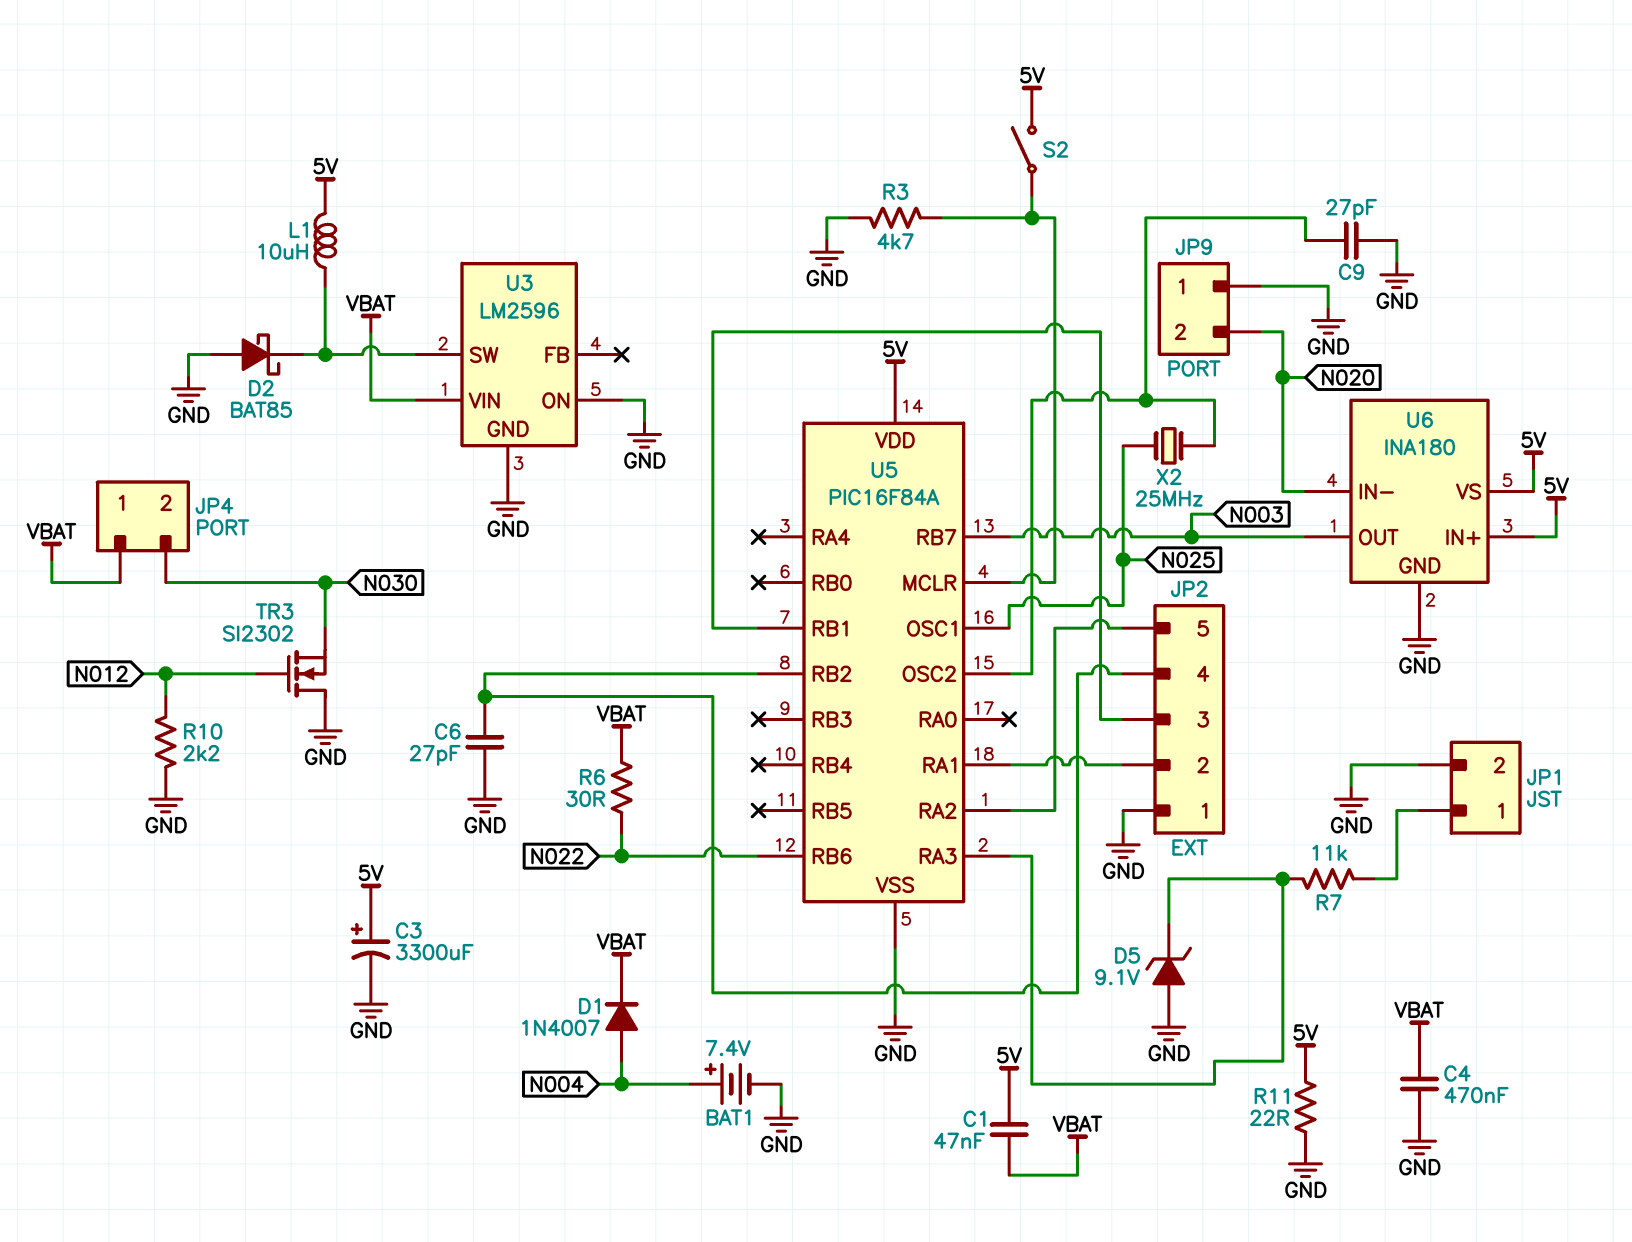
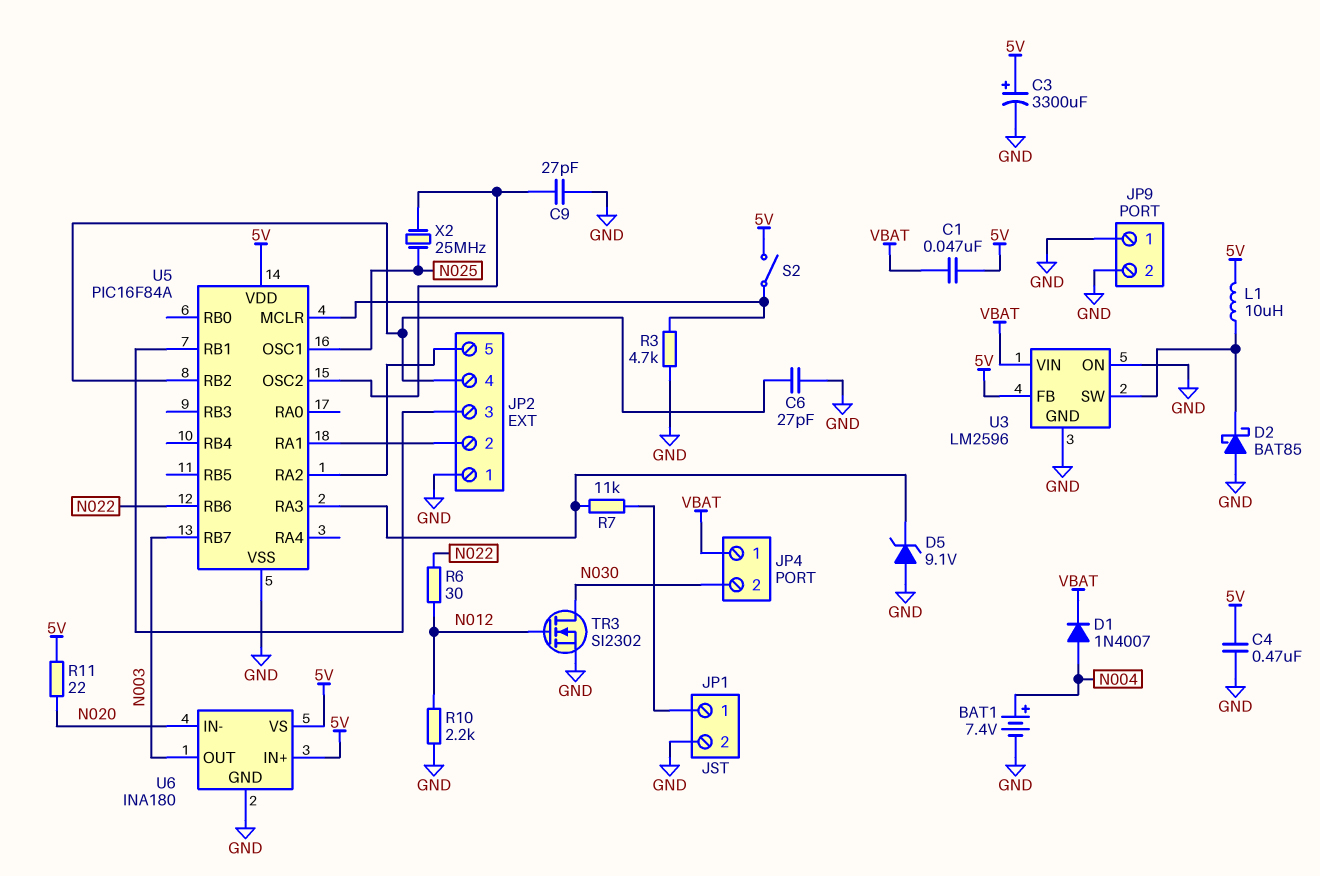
C4: 470nF (GND, VBAT) -> 470nF (5V, GND)
JP9 pin 2: N020 -> GND
R6: 30 (N022, VBAT) -> 30 (N012, N022)
R11: 22 (5V, GND) -> 22 (5V, N020)
TR3: NMOS SI2302 (G N012, D GND, S N030) -> NMOS SI2302 (G N012, D N030, S GND)
U3 pin FB: none -> 5V

